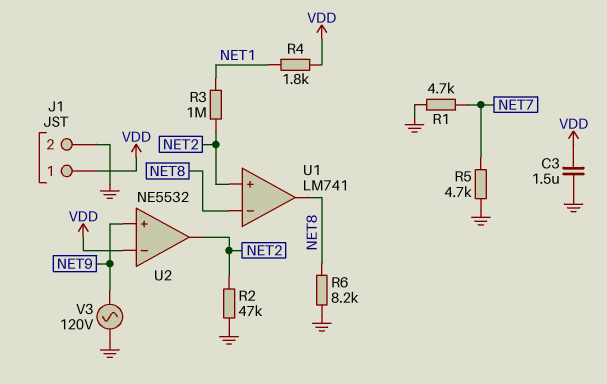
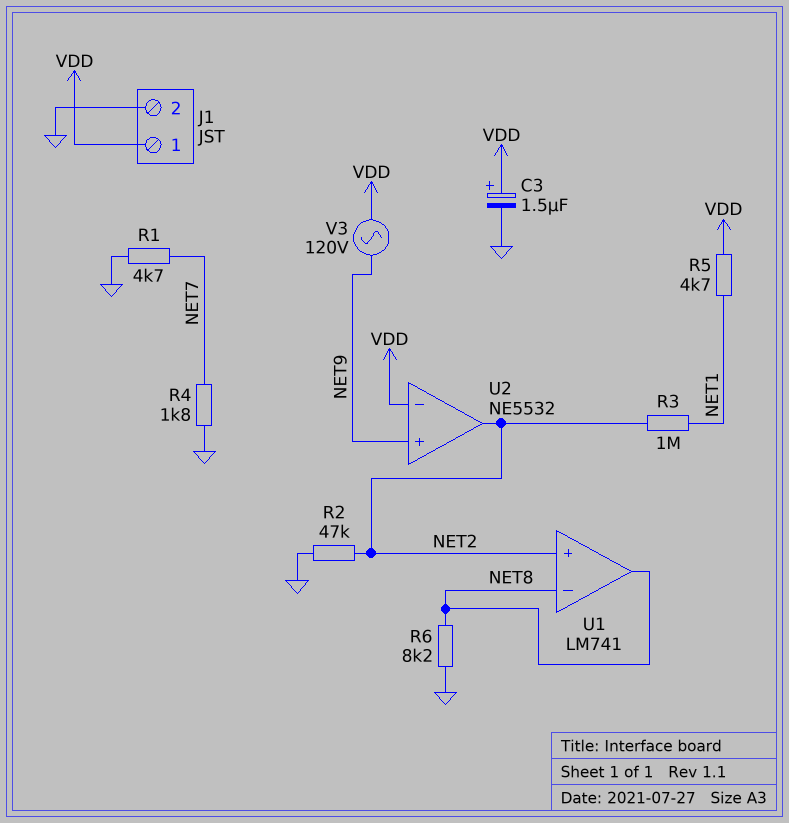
C3: 1.5uF (GND, VDD) -> 1.5uF (plus VDD, minus GND)
R4: 1.8k (NET1, VDD) -> 1.8k (GND, NET7)
R5: 4.7k (GND, NET7) -> 4.7k (NET1, VDD)
V3: AC 120V (GND, NET9) -> AC 120V (NET9, VDD)

